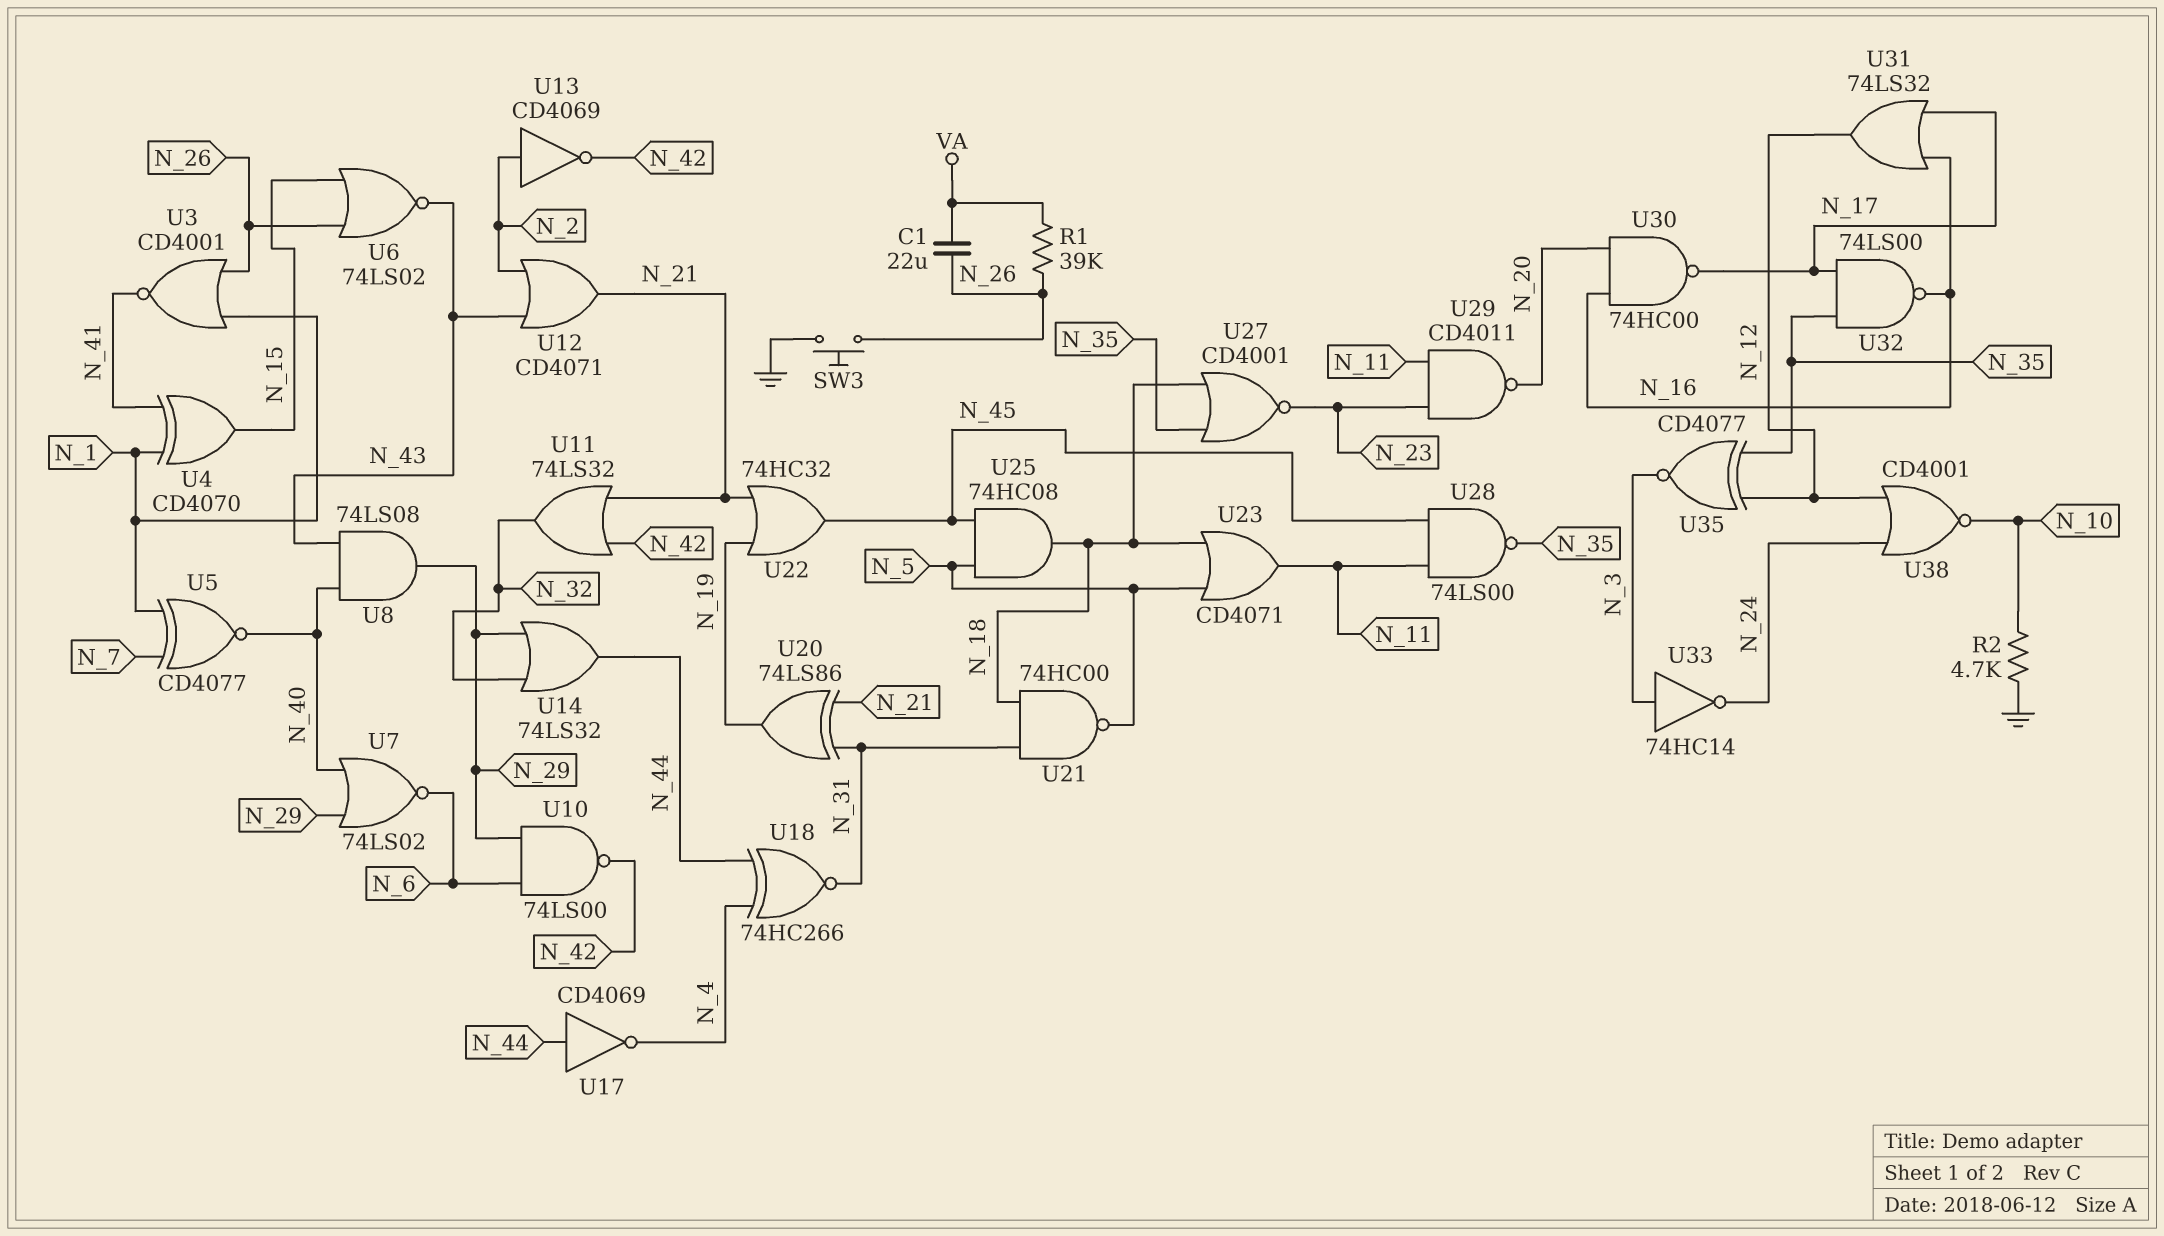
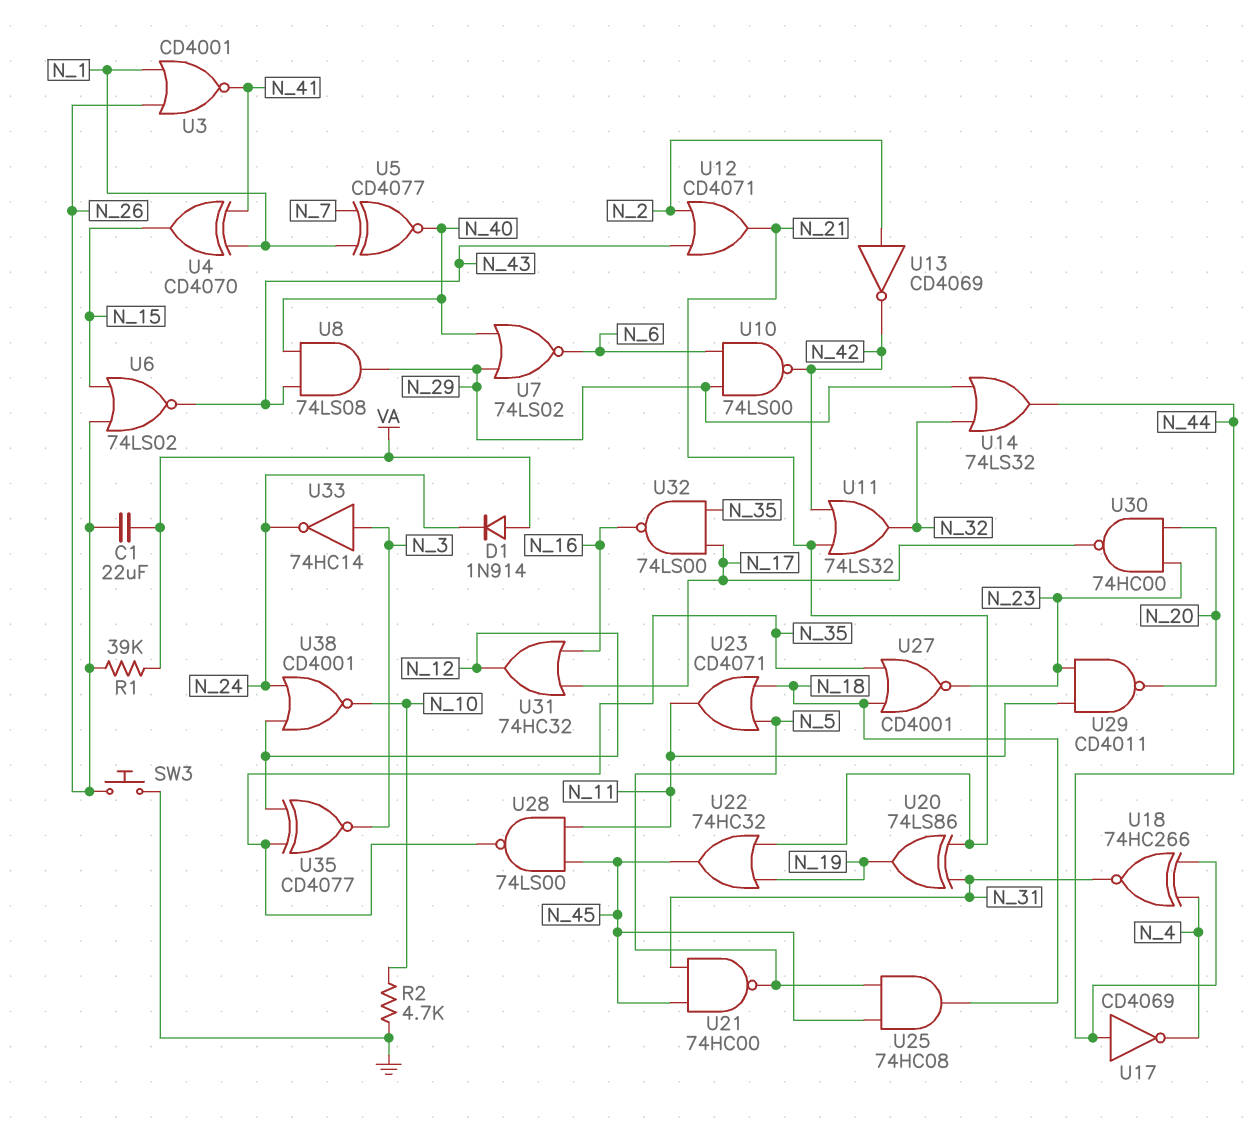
D1: none -> diode 1N914 (A VA, K N_24)
U21: NAND 74HC00 (in N_18, in N_31, out N_5) -> NAND 74HC00 (in N_31, in N_45, out N_5)
U30: NAND 74HC00 (in N_16, in N_20, out N_17) -> NAND 74HC00 (in N_20, in N_23, out N_17)
U31: OR 74LS32 (in N_16, in N_17, out N_12) -> OR 74HC32 (in N_16, in N_17, out N_12)

